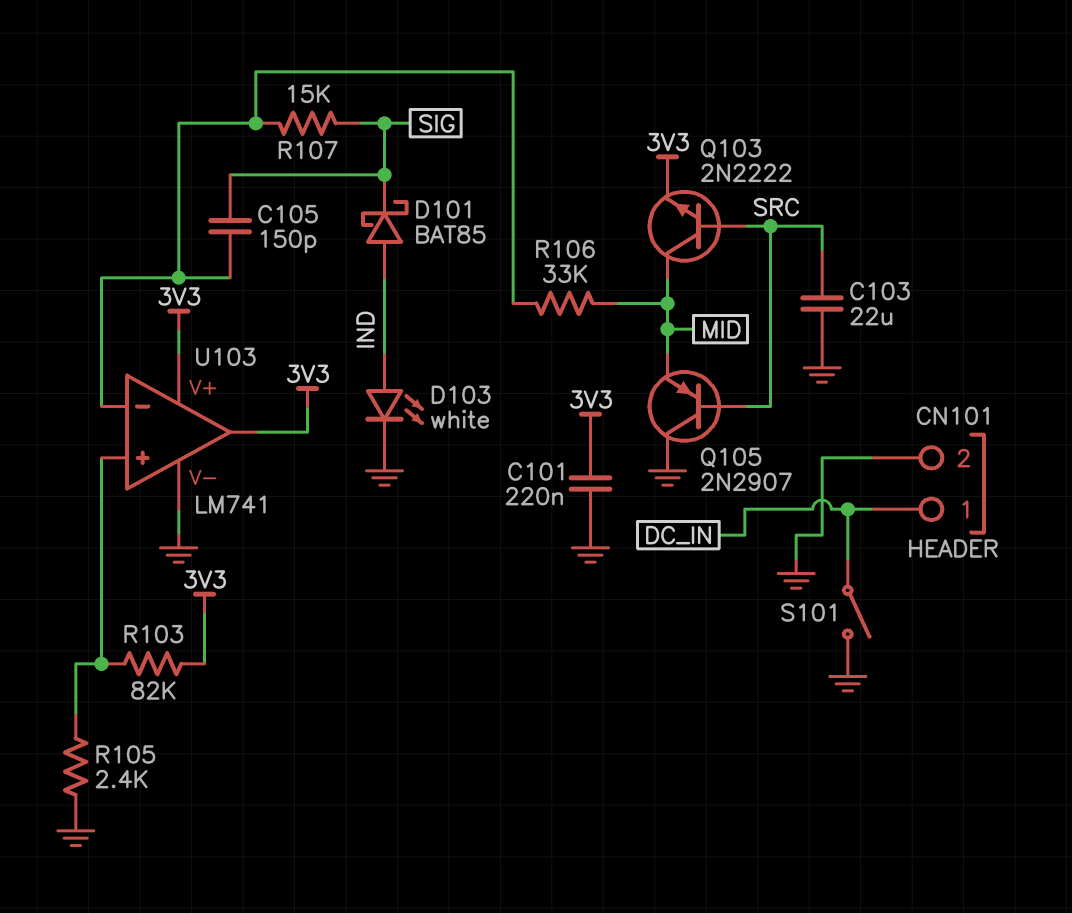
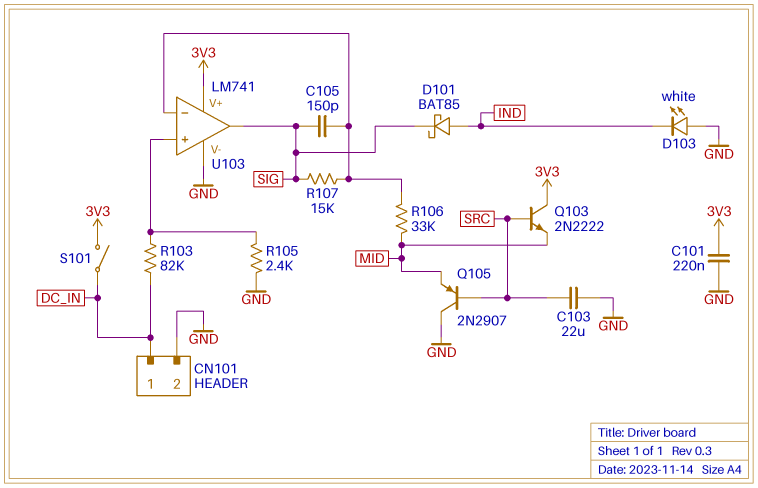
D103: LED white (A IND, K GND) -> LED white (A GND, K IND)
Q103: NPN 2N2222 (B SRC, C MID, E 3V3) -> NPN 2N2222 (B SRC, C 3V3, E MID)
R103: 82k (3V3, U103/in+) -> 82k (DC_IN, U103/in+)
S101: switch (DC_IN, GND) -> switch (3V3, DC_IN)
U103 pin out: 3V3 -> SIG

